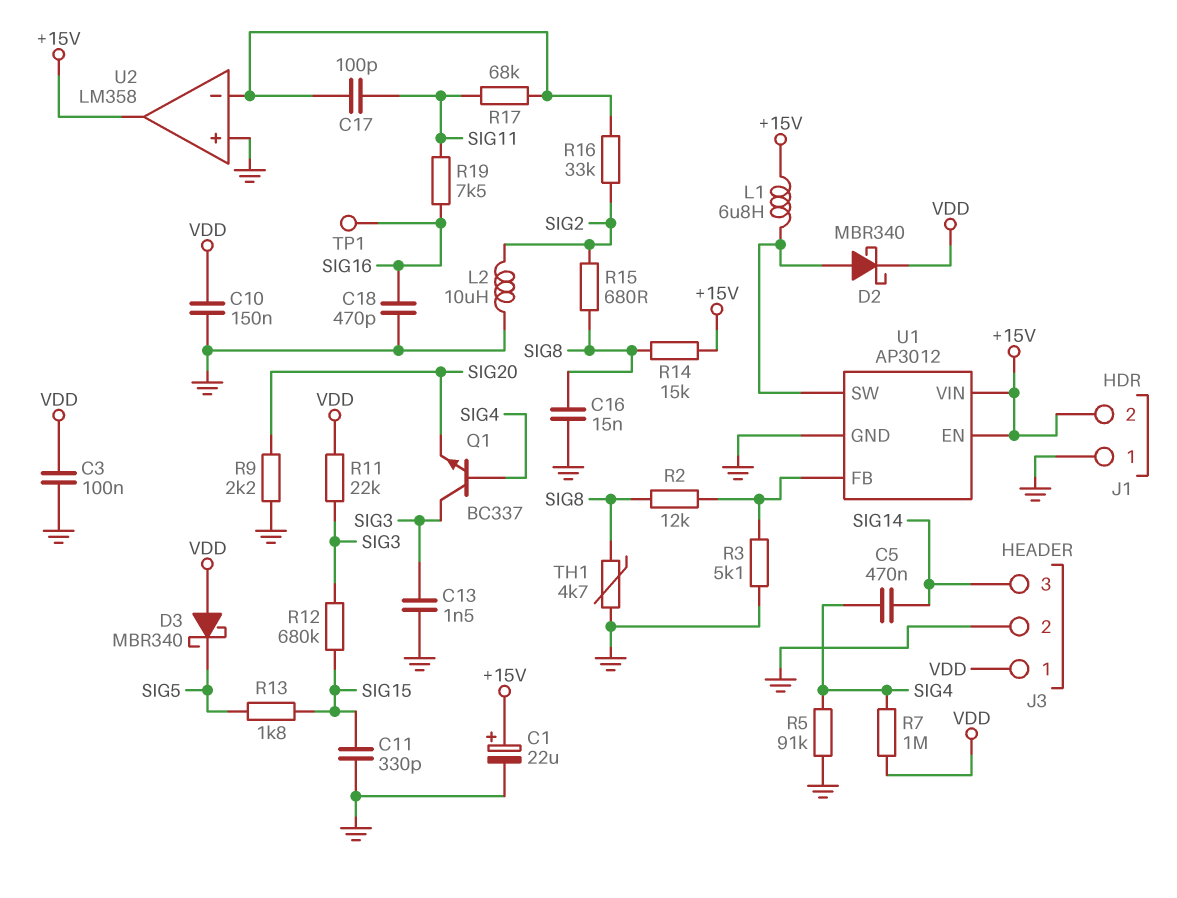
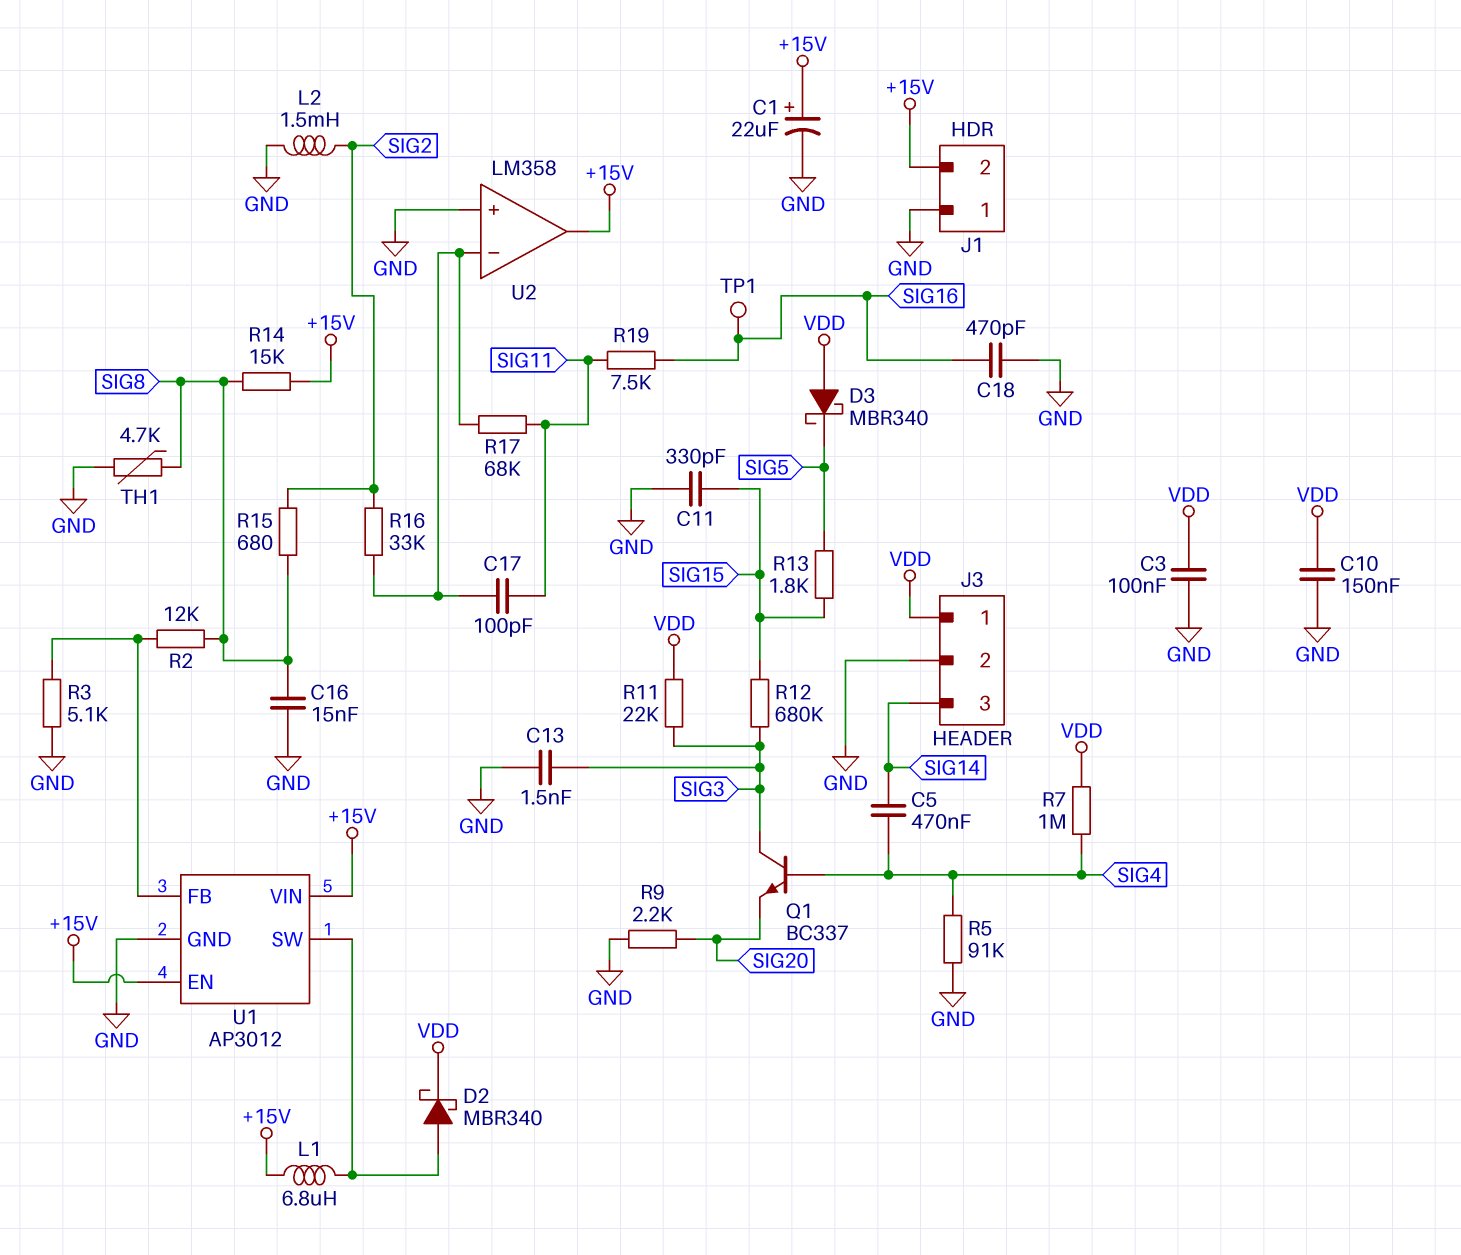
L2: 10uH (GND, SIG2) -> 1.5mH (GND, SIG2)

